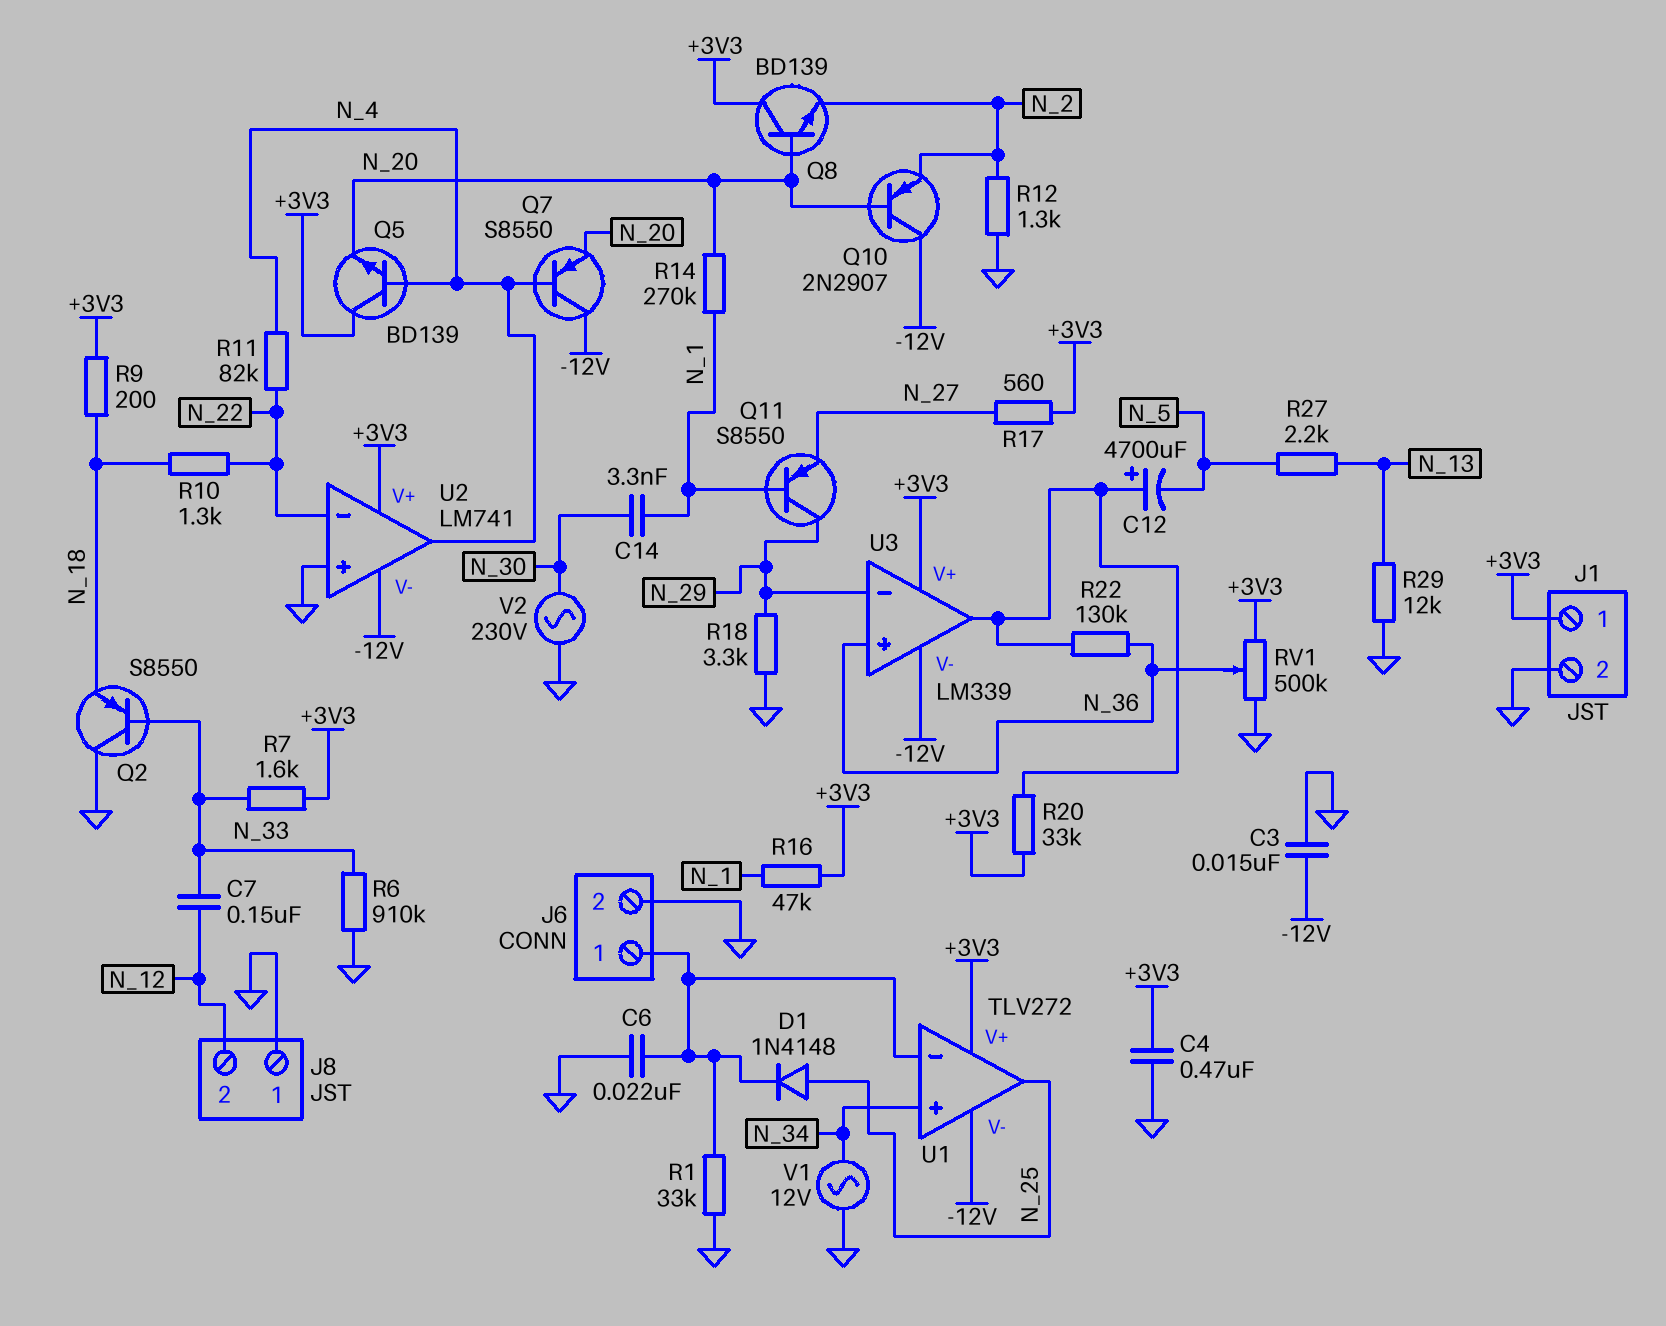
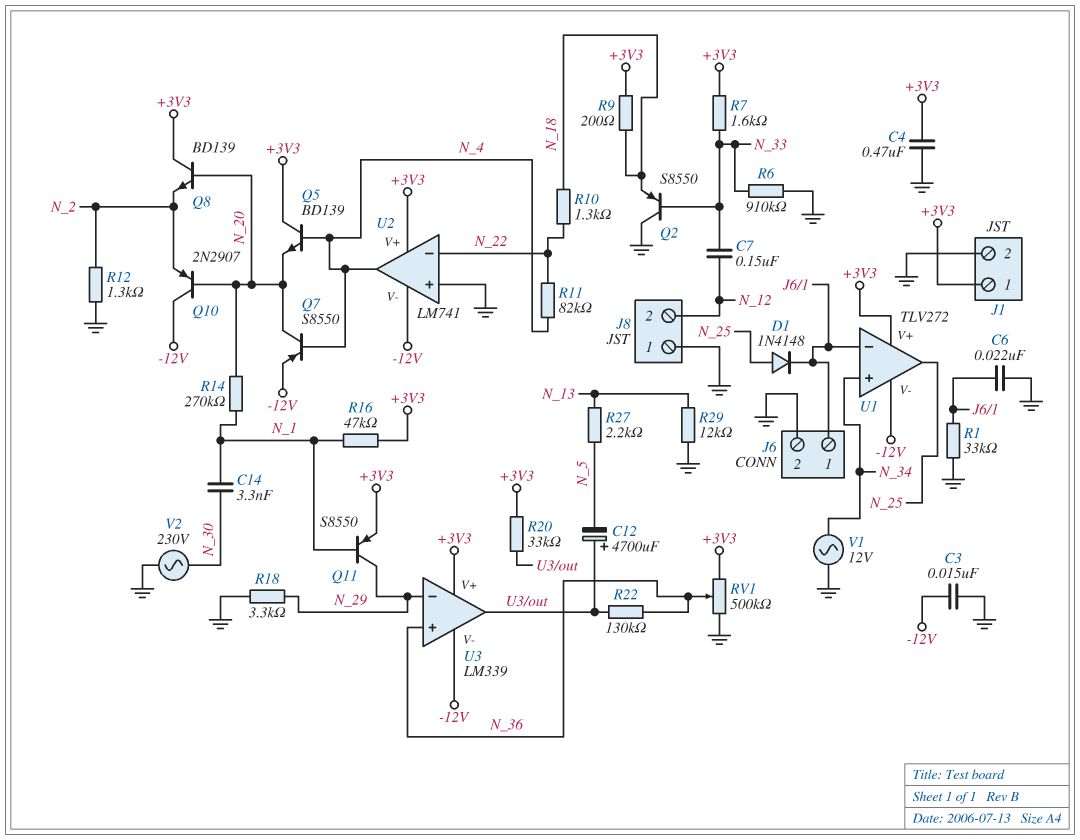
Q7: PNP S8550 (B N_4, C -12V, E N_20) -> PNP S8550 (B N_4, C N_20, E -12V)
Q11: PNP S8550 (B N_1, C N_29, E N_27) -> PNP S8550 (B N_1, C N_29, E +3V3)
R17: 560 (+3V3, N_27) -> none

